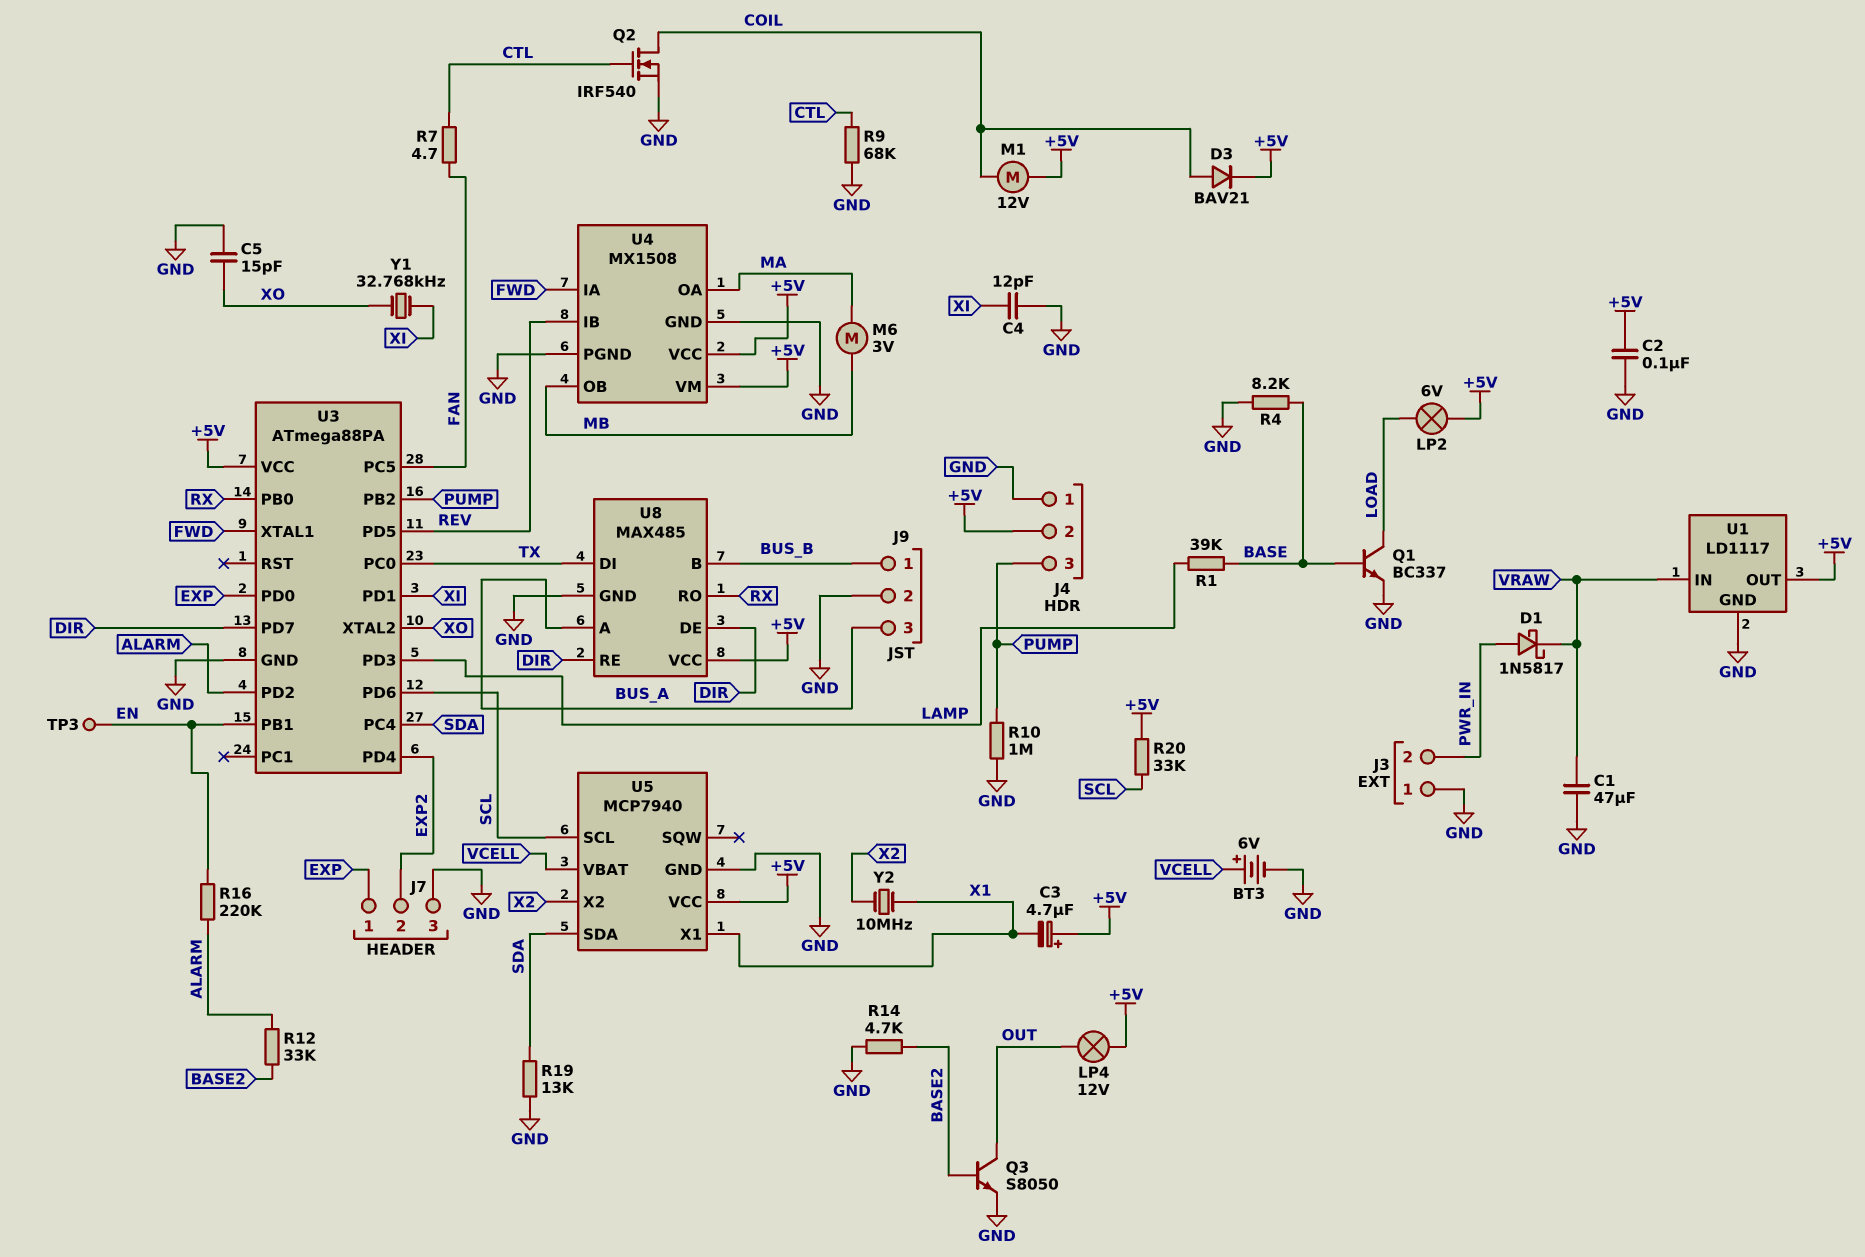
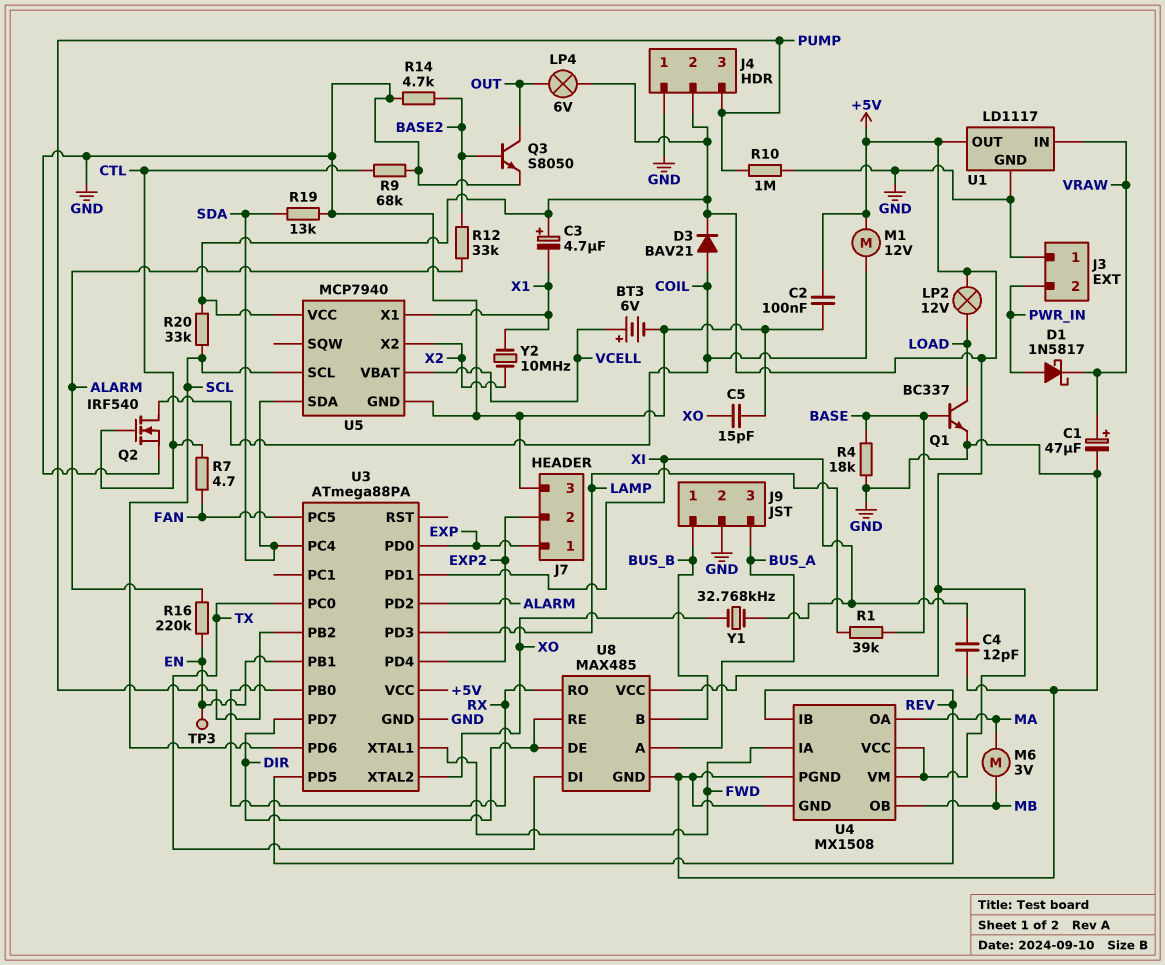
C1: 47uF (GND, VRAW) -> 47uF (plus VRAW, minus GND)
LP2: lamp 6V (+5V, LOAD) -> lamp 12V (+5V, LOAD)
LP4: lamp 12V (+5V, OUT) -> lamp 6V (+5V, OUT)
R4: 8.2k (BASE, GND) -> 18k (BASE, GND)

